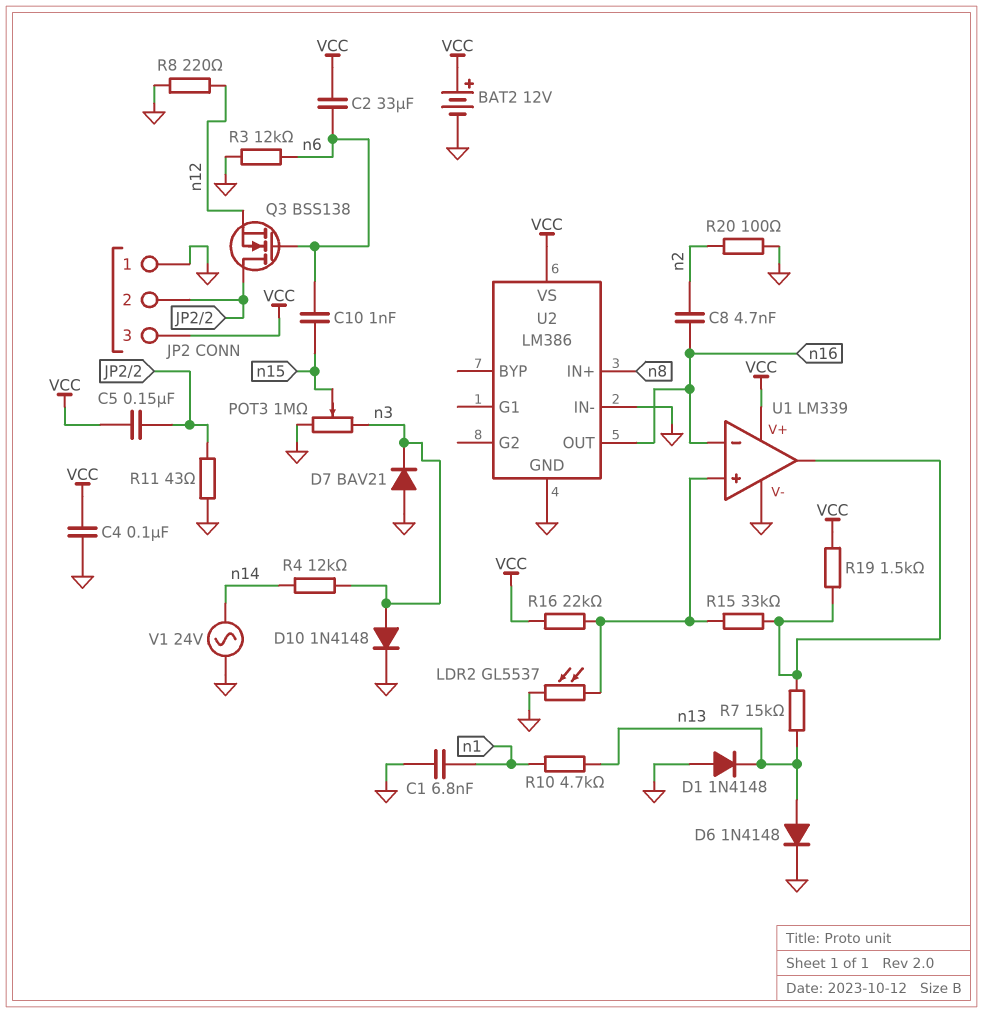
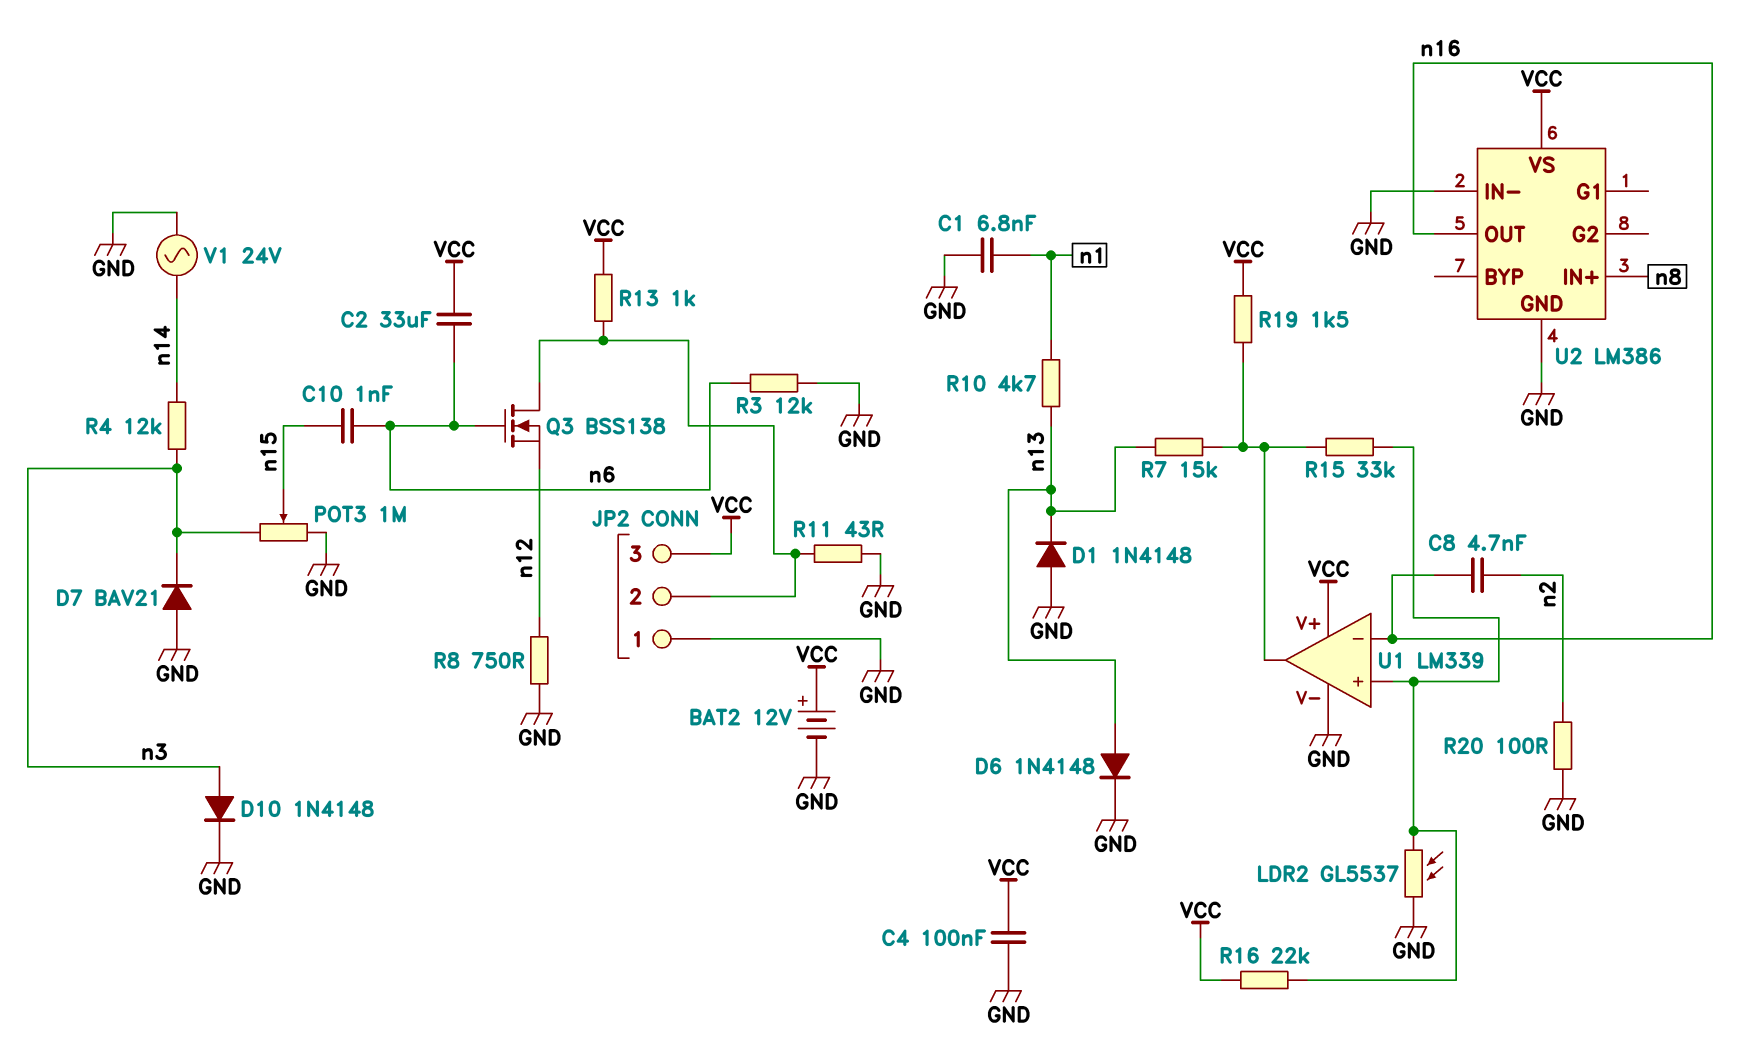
C5: 150nF (JP2/2, VCC) -> none
R8: 220 (GND, n12) -> 750 (GND, n12)
R13: none -> 1k (JP2/2, VCC)

